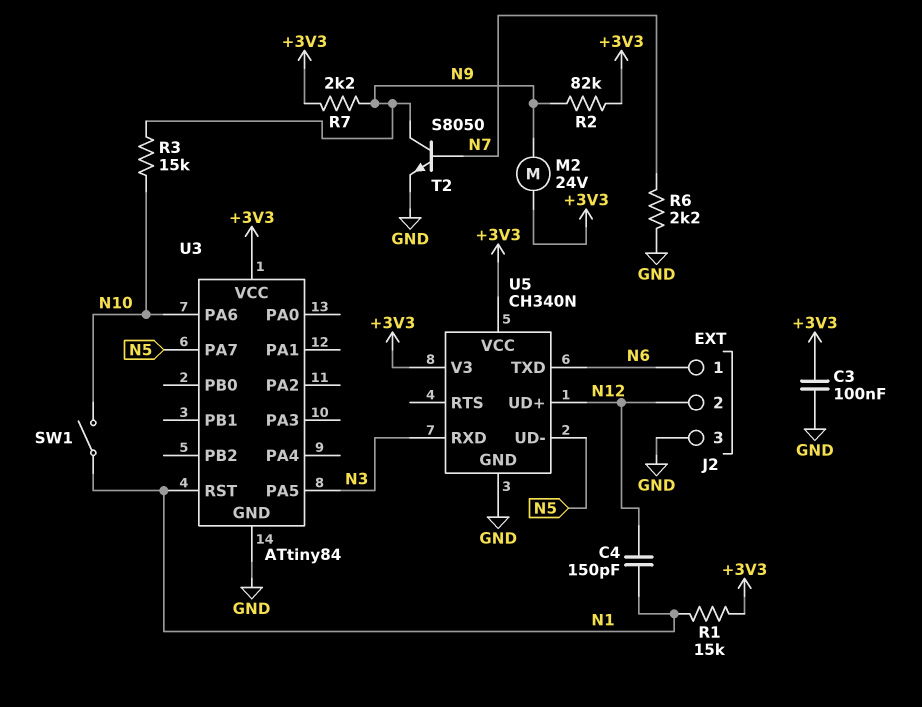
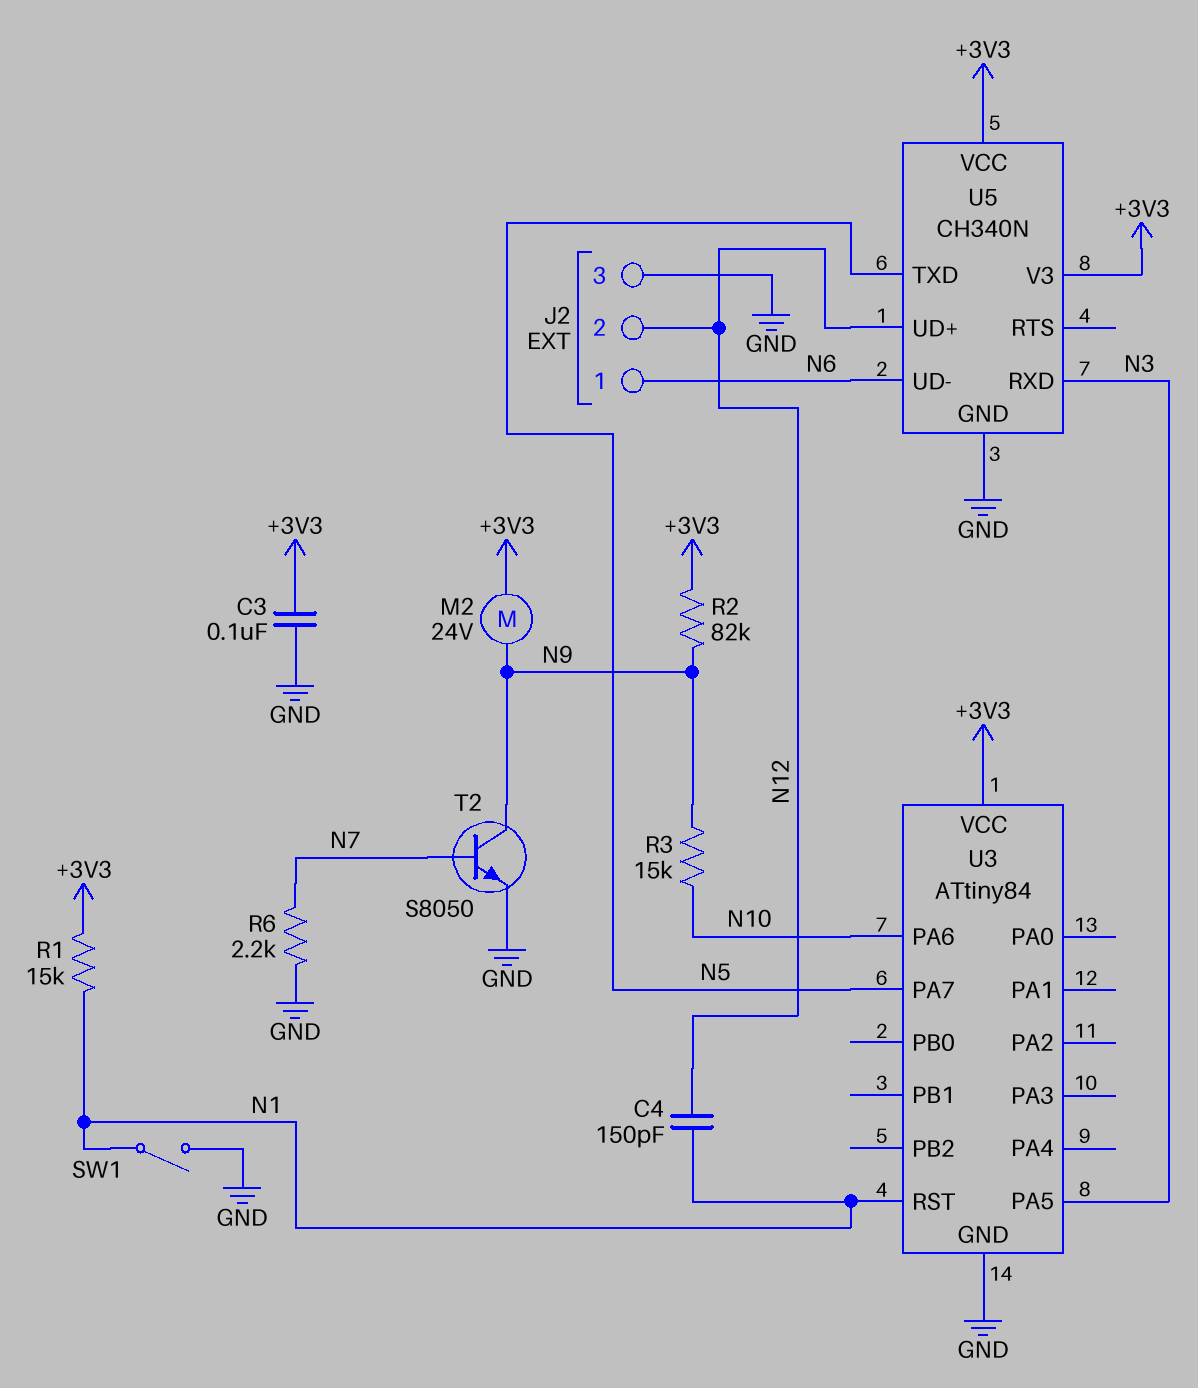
R7: 2.2k (+3V3, N9) -> none
SW1: switch (N1, N10) -> switch (GND, N1)
U5 pin TXD: N6 -> N5
U5 pin UD-: N5 -> N6

